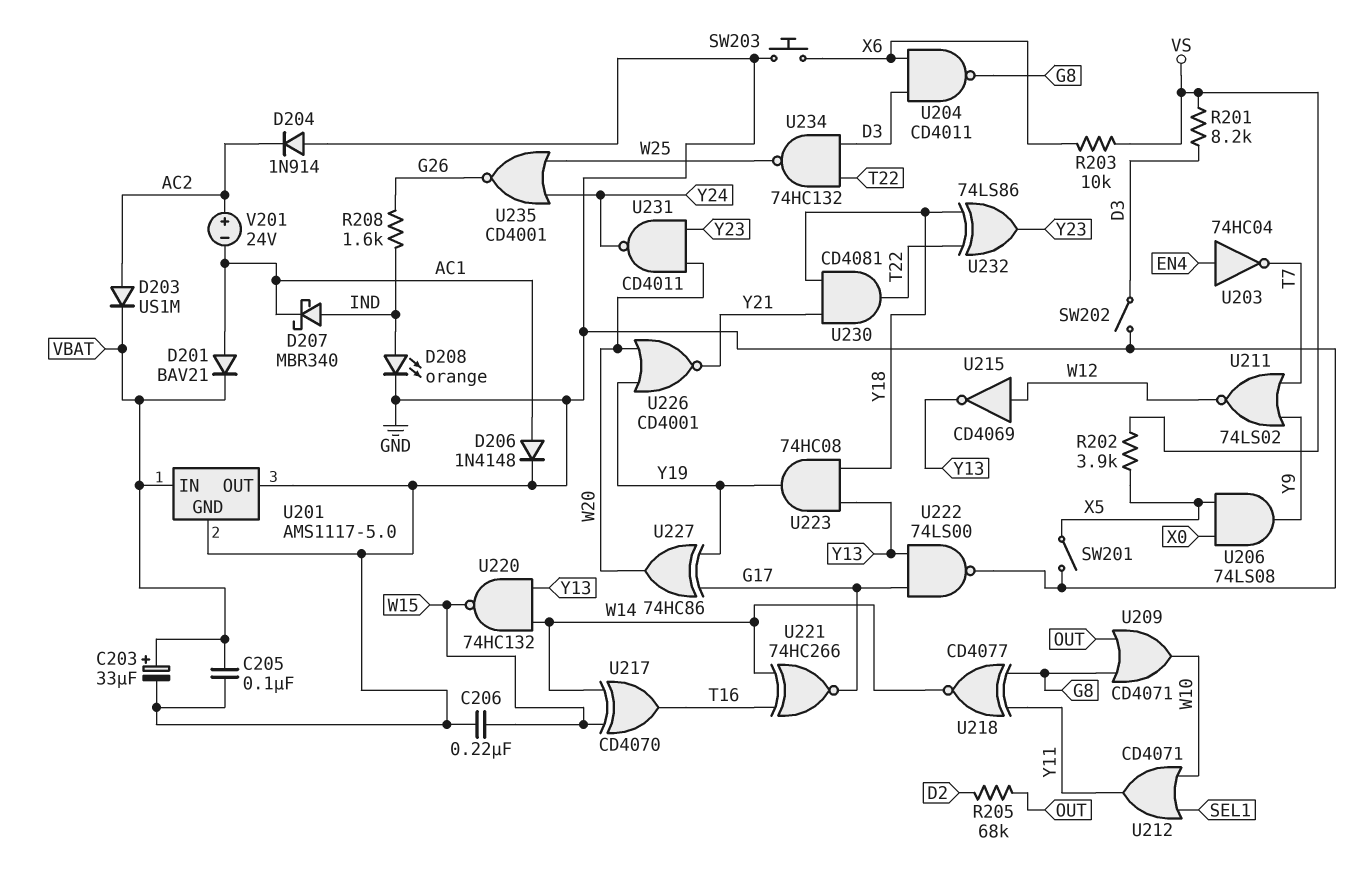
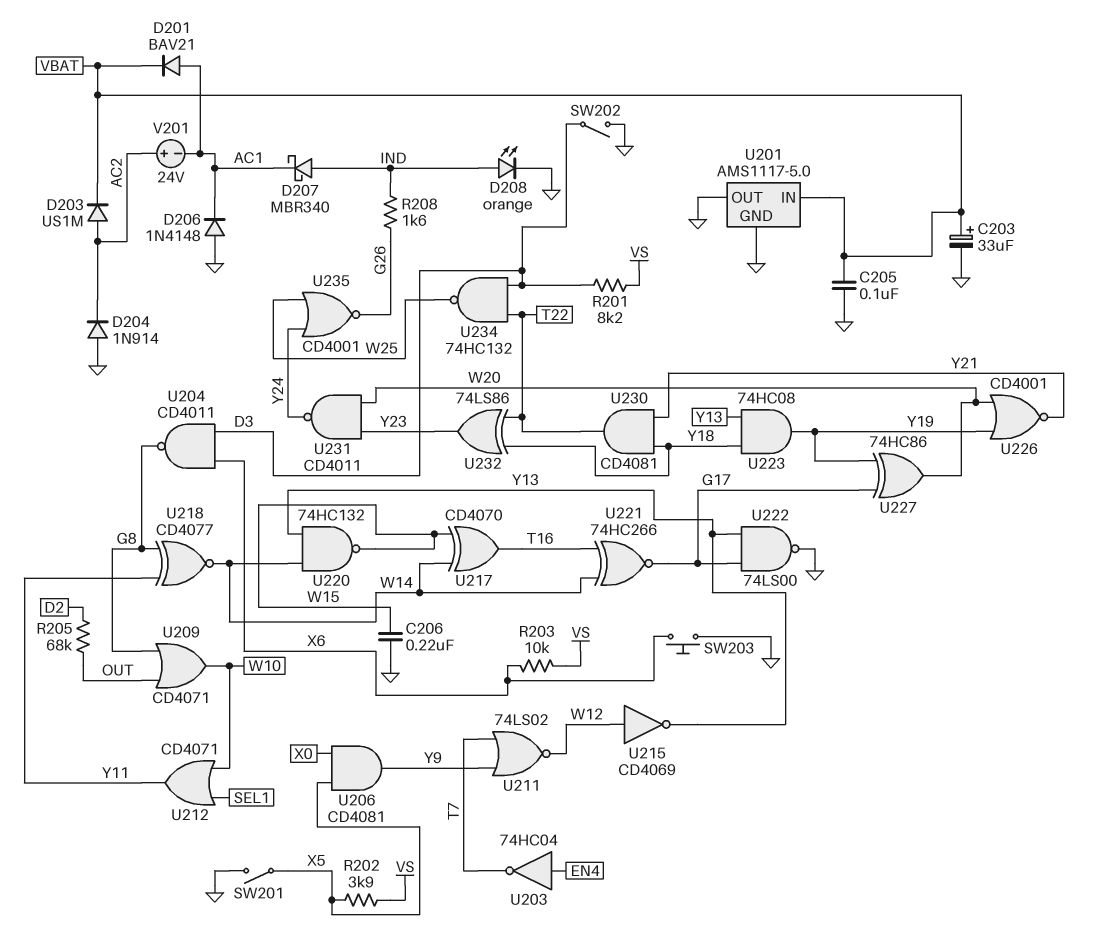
D206: diode 1N4148 (A AC1, K GND) -> diode 1N4148 (A GND, K AC1)
U206: AND 74LS08 (in X0, in X5, out Y9) -> AND CD4081 (in X0, in X5, out Y9)

